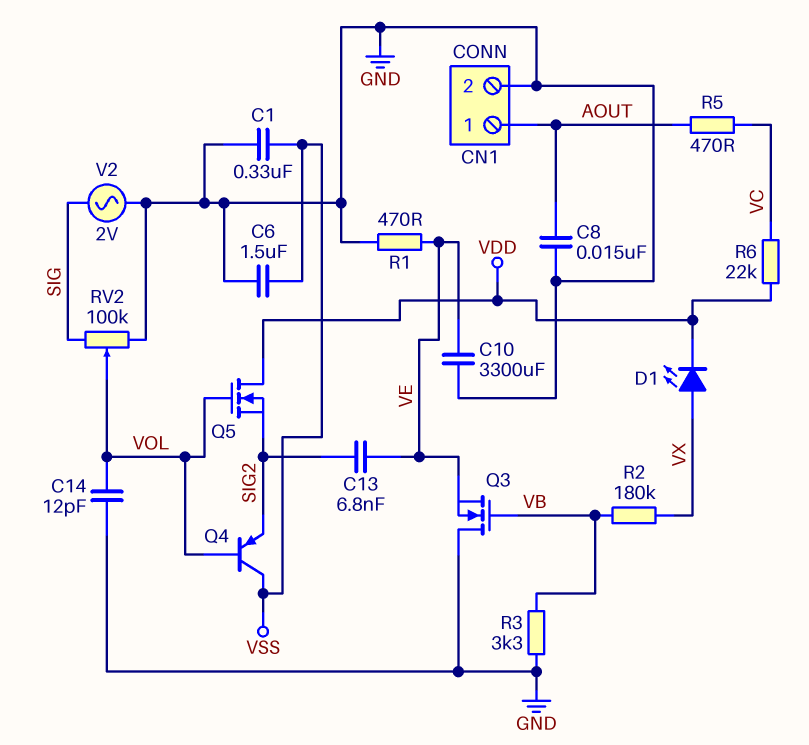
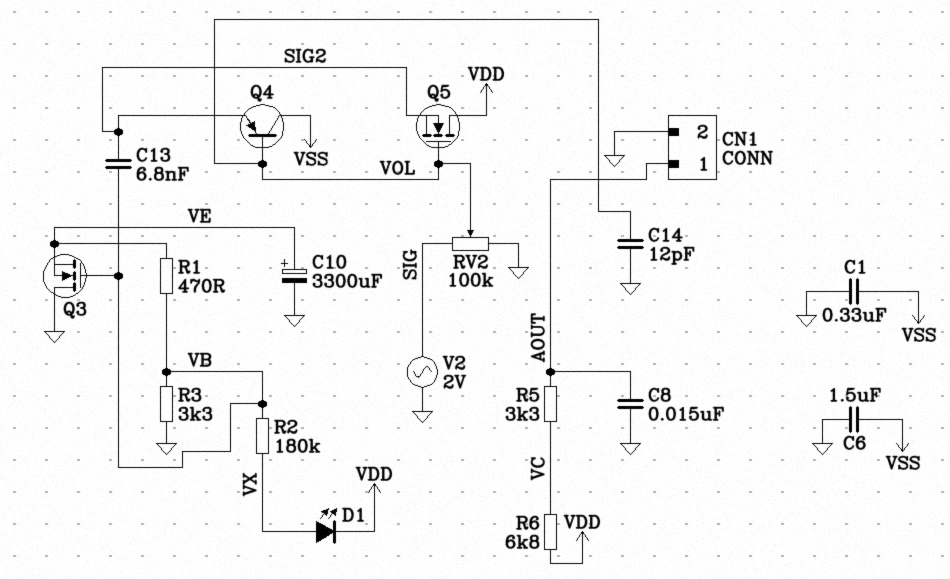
C10: 3300uF (GND, VE) -> 3300uF (plus VE, minus GND)
C13: 6.8nF (SIG2, VE) -> 6.8nF (SIG2, VB)
R1: 470 (GND, VE) -> 470 (VB, VE)
R5: 470 (AOUT, VC) -> 3.3k (AOUT, VC)
R6: 22k (VC, VDD) -> 6.8k (VC, VDD)

